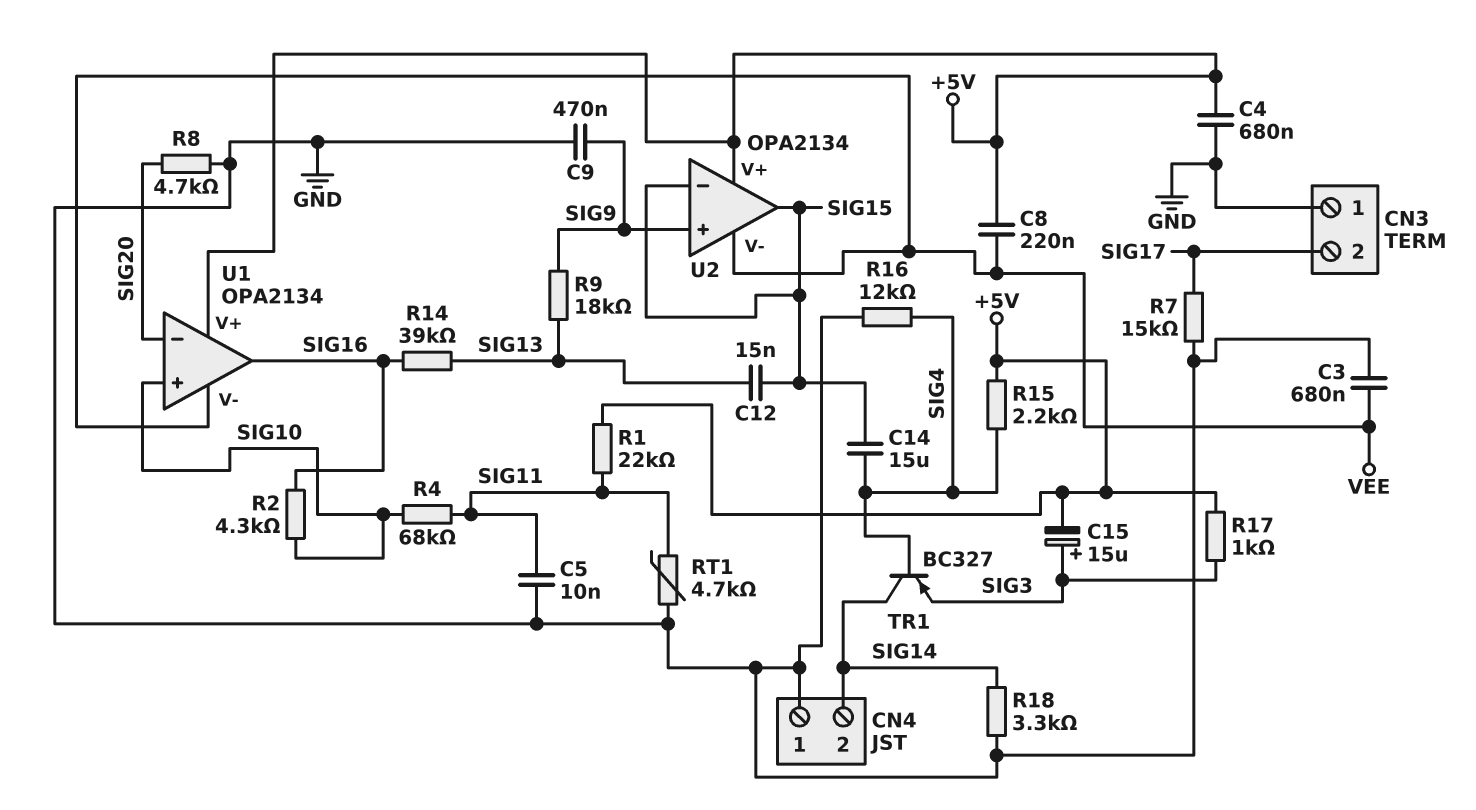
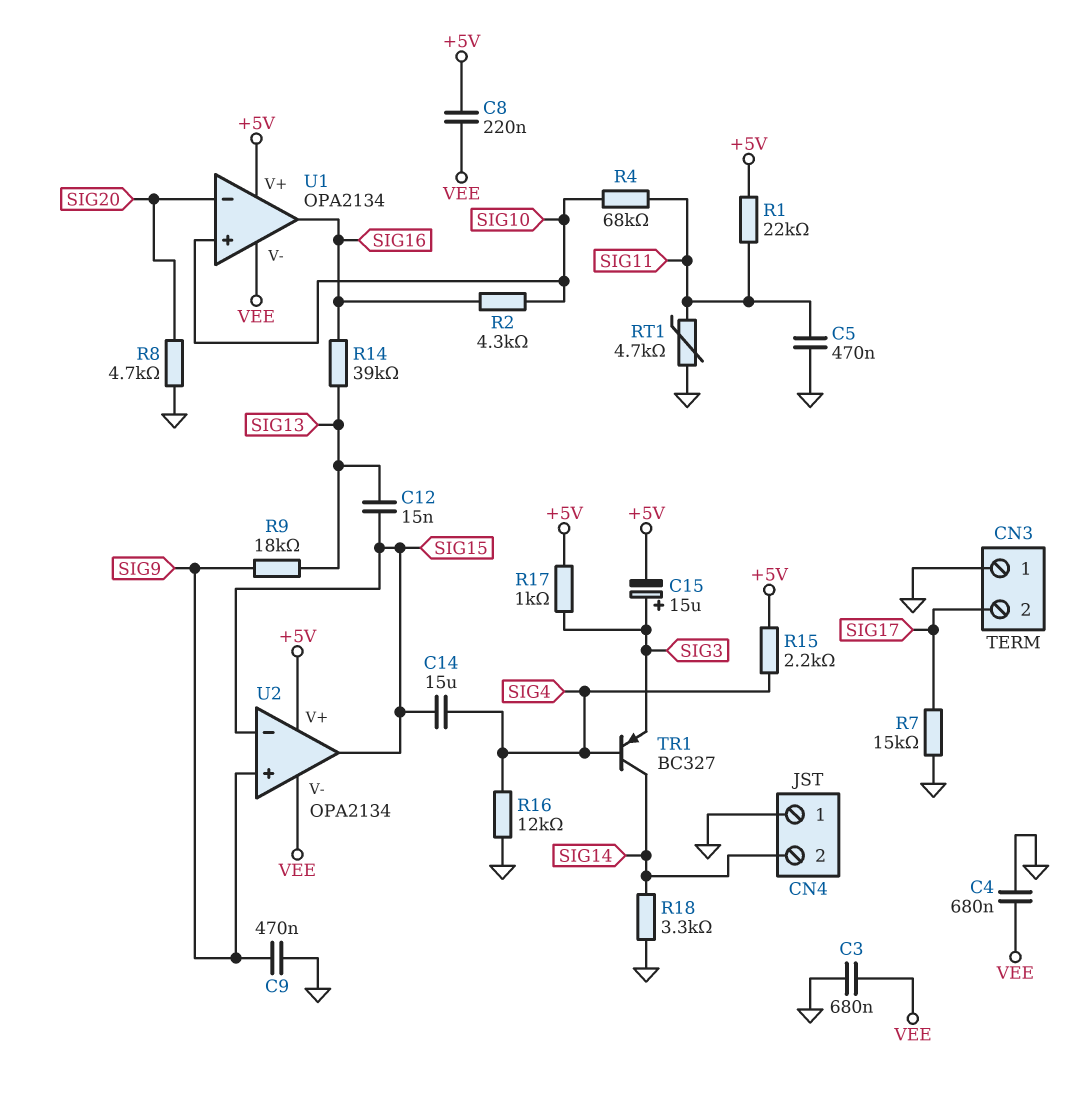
C4: 680nF (+5V, GND) -> 680nF (GND, VEE)
C5: 10nF (GND, SIG11) -> 470nF (GND, SIG11)

